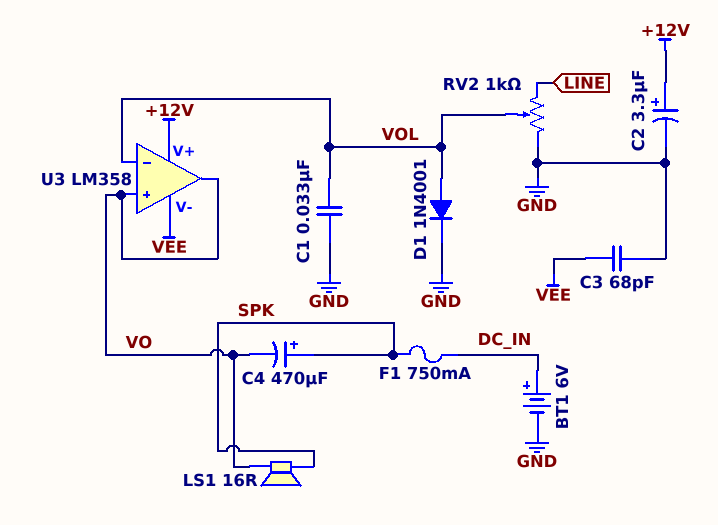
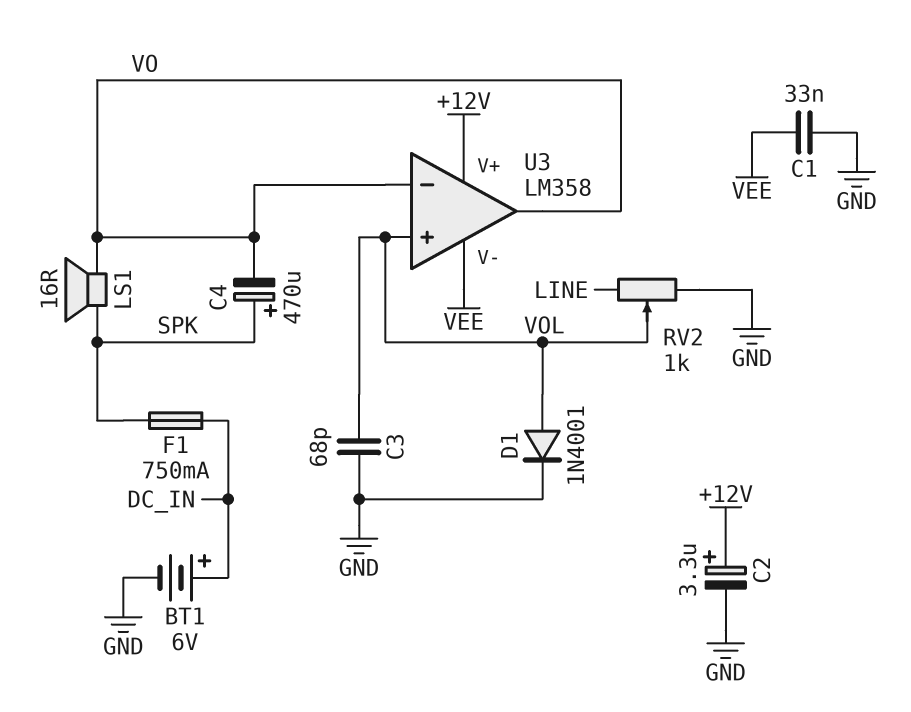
C1: 33nF (GND, VOL) -> 33nF (GND, VEE)
C3: 68pF (GND, VEE) -> 68pF (GND, VOL)
U3 pin in+: VO -> VOL
U3 pin in-: VOL -> VO

